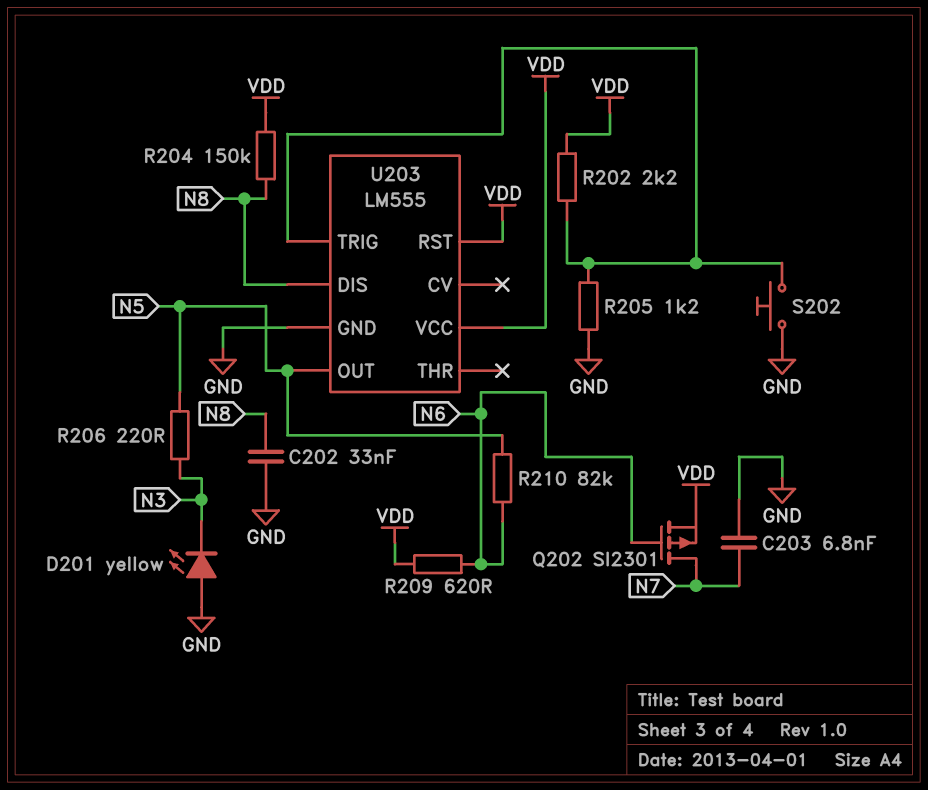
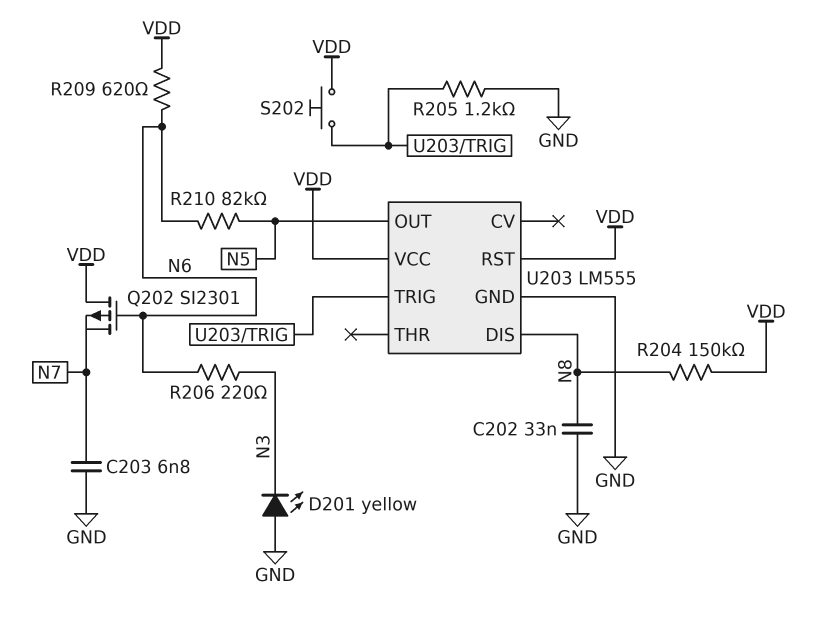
Q202: PMOS SI2301 (G N6, D N7, S VDD) -> PMOS SI2301 (G N6, D VDD, S N7)
R202: 2.2k (U203/TRIG, VDD) -> none
R206: 220 (N3, N5) -> 220 (N3, N6)
S202: button (GND, U203/TRIG) -> button (U203/TRIG, VDD)

